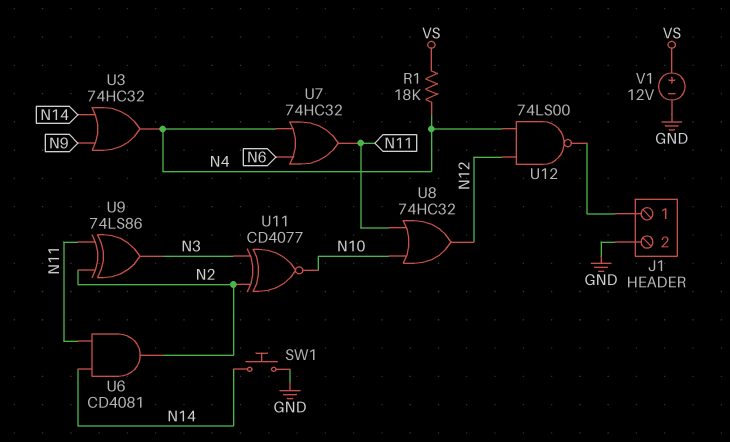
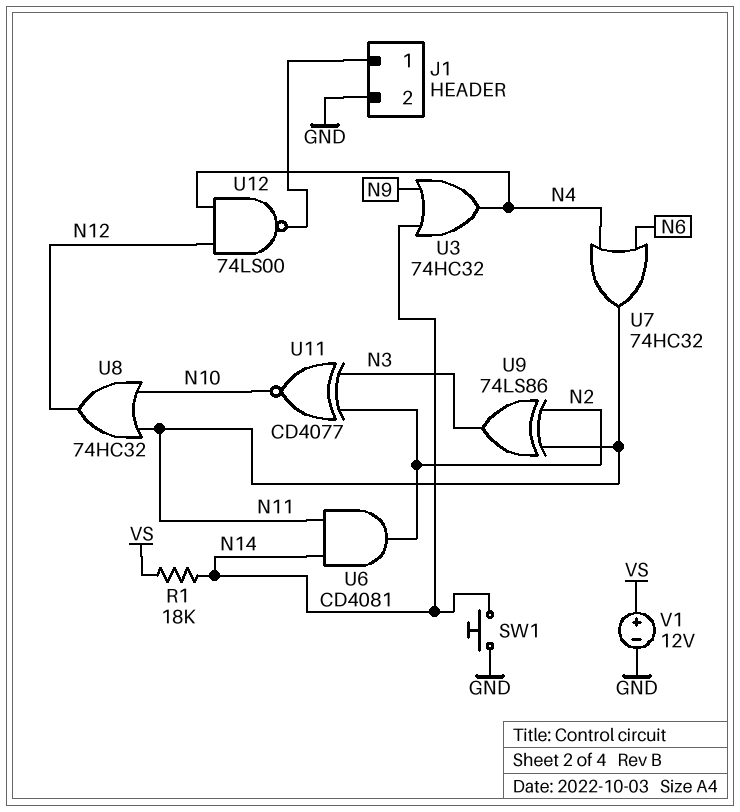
R1: 18k (N4, VS) -> 18k (N14, VS)

